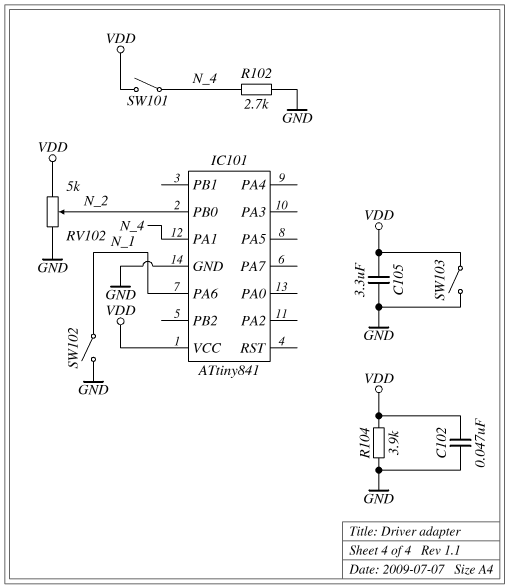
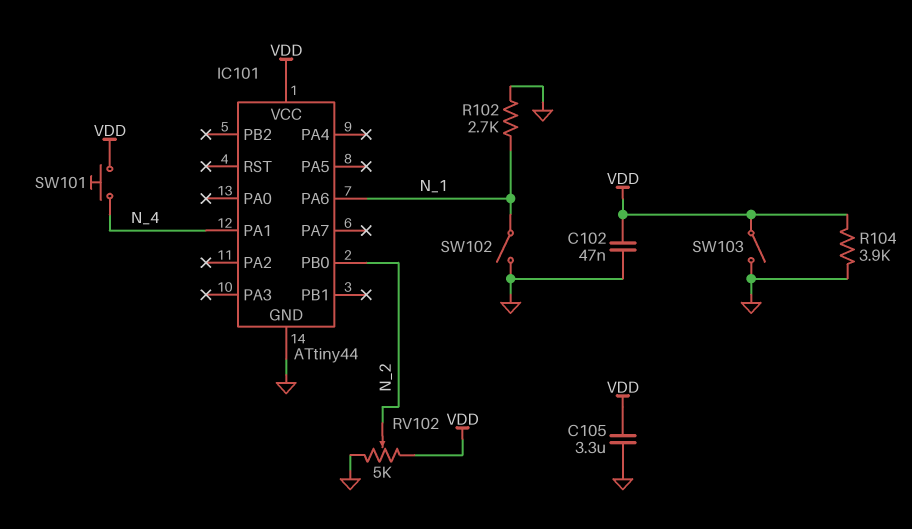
IC101: ATtiny841 -> ATtiny44
R102: 2.7k (GND, N_4) -> 2.7k (GND, N_1)
SW101: switch (N_4, VDD) -> button (N_4, VDD)

